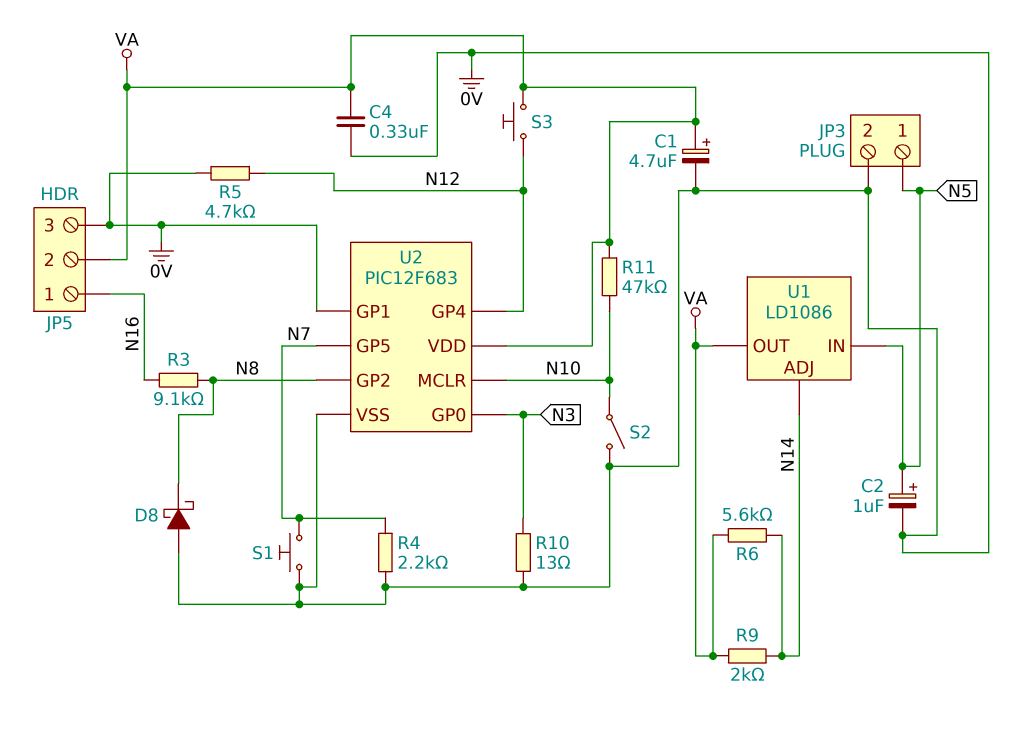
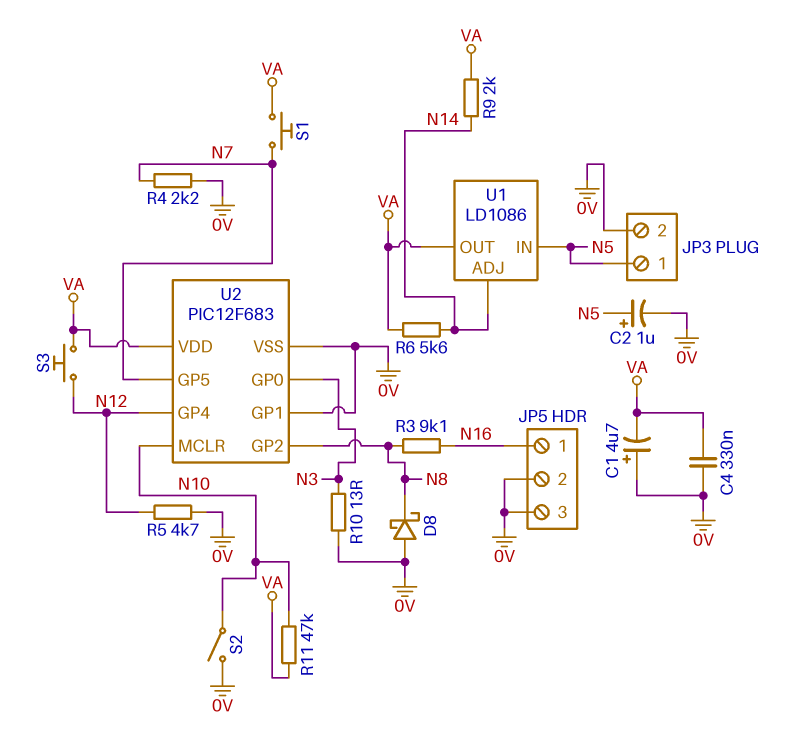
C1: 4.7uF (plus VA, minus 0V) -> 4.7uF (plus 0V, minus VA)
JP5 pin 2: VA -> 0V
S1: button (0V, N7) -> button (N7, VA)

